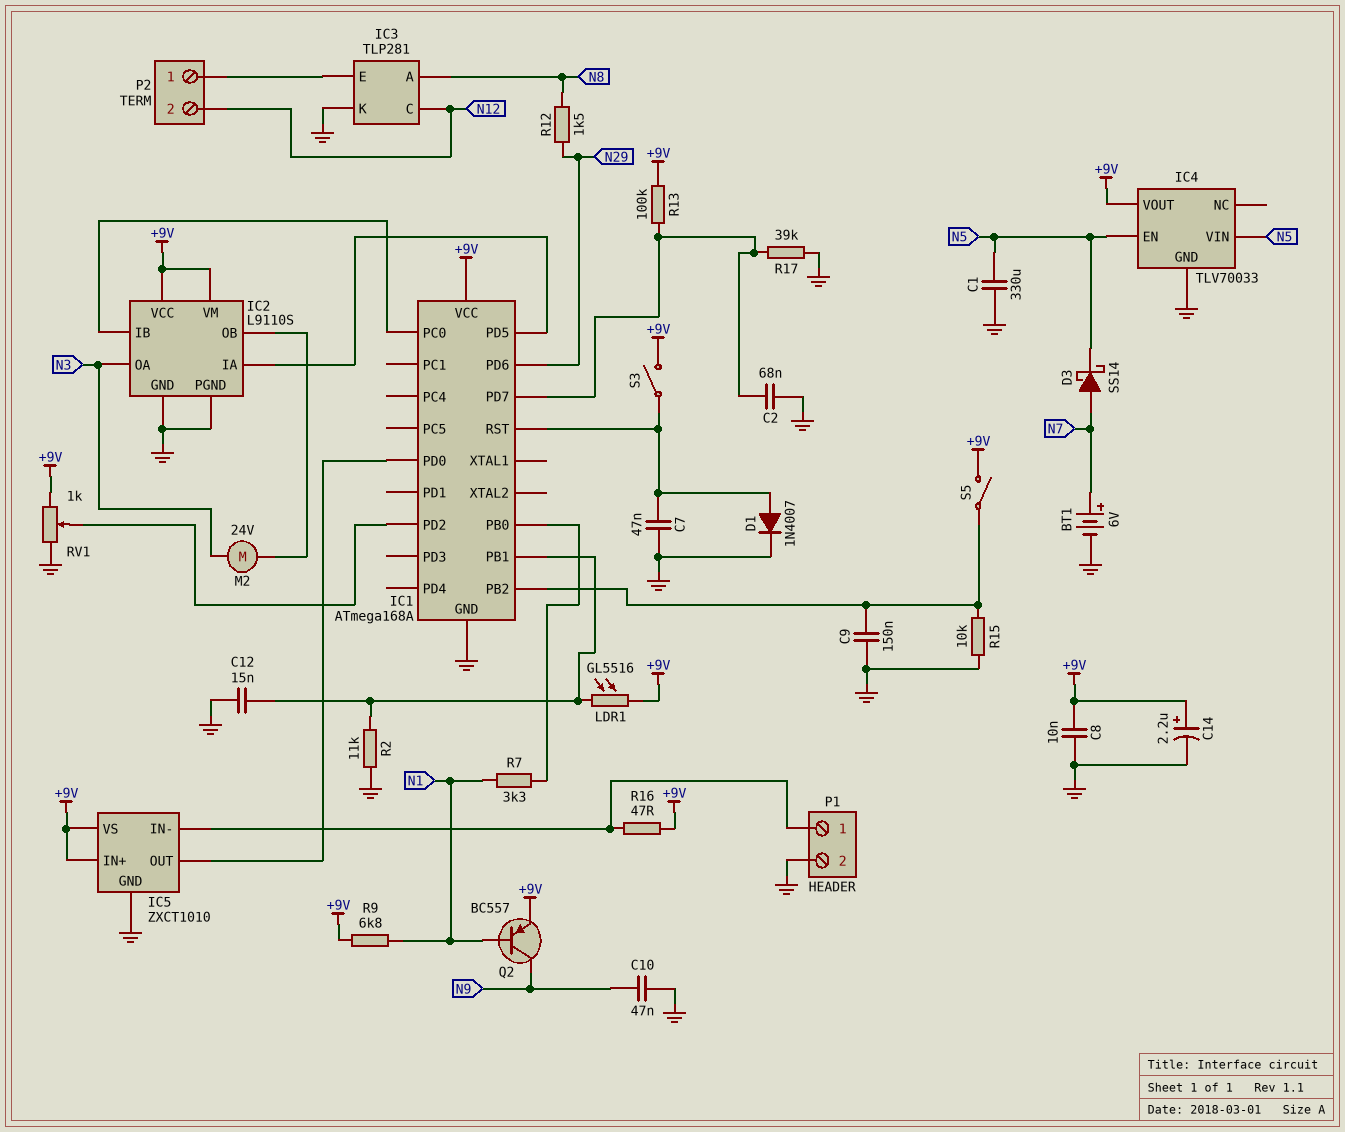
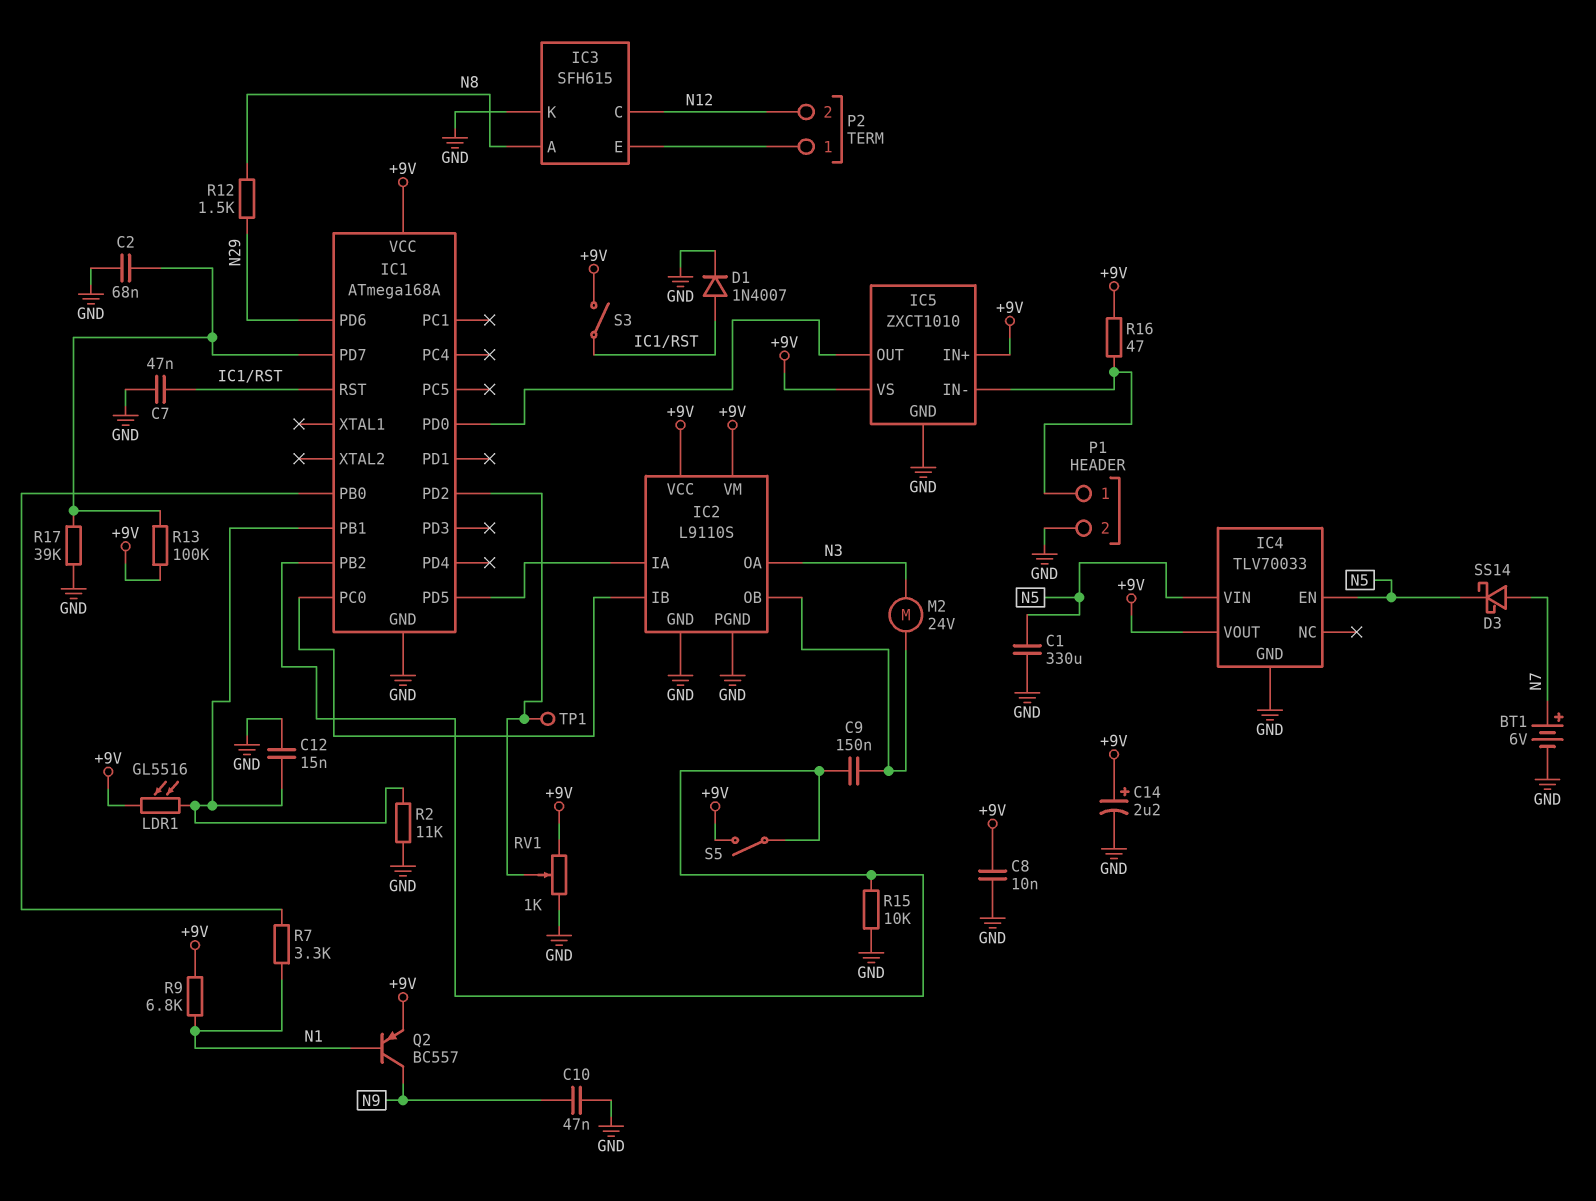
C9: 150nF (GND, IC1/PB2) -> 150nF (IC1/PB2, IC2/OB)
IC3: TLP281 -> SFH615
TP1: none -> test point (IC1/PD2)

